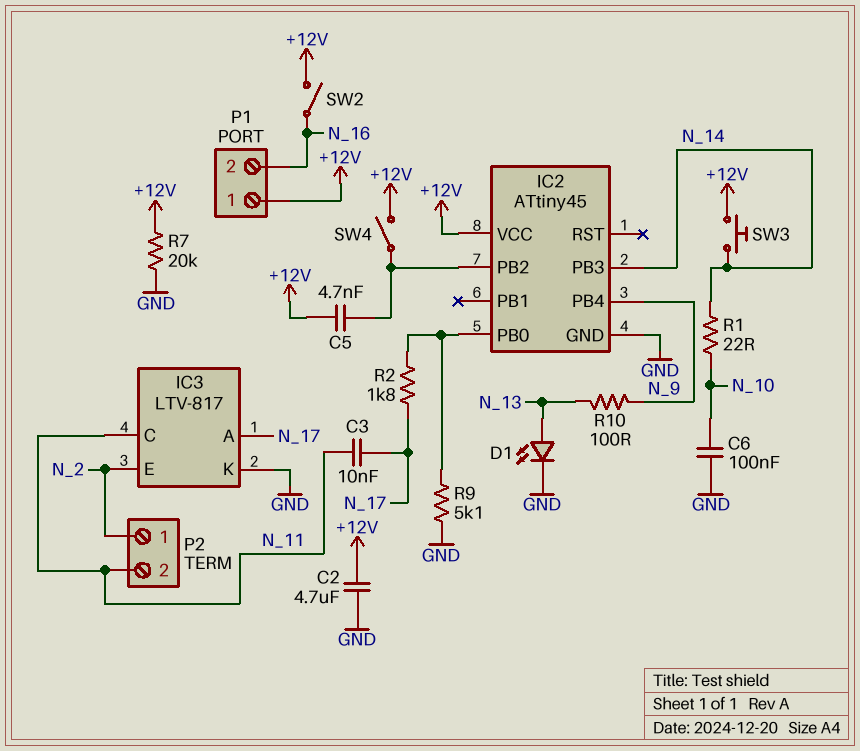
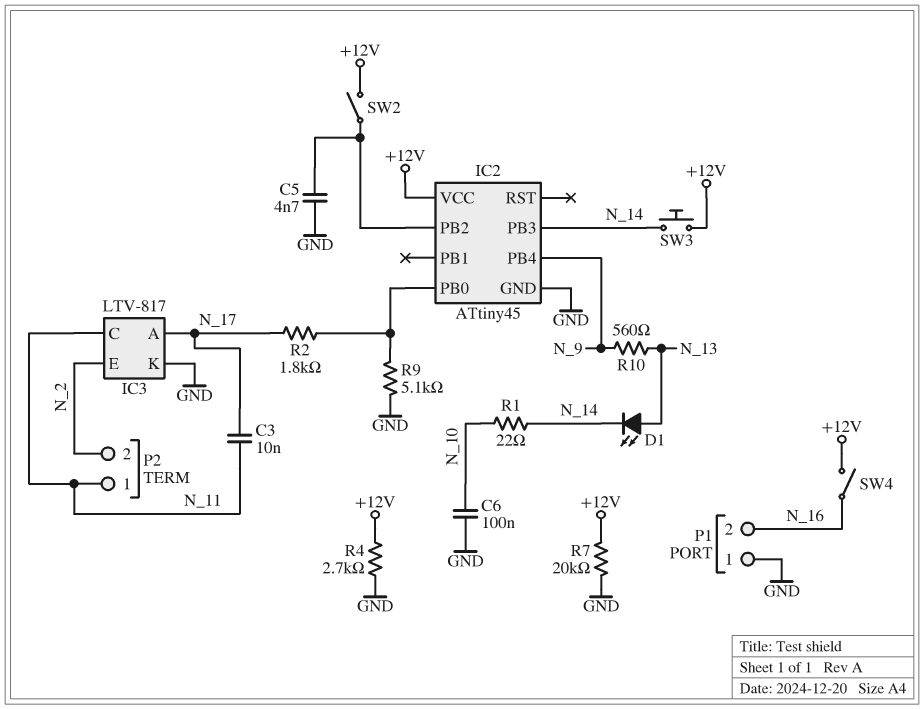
C2: 4.7uF (+12V, GND) -> none
C5: 4.7nF (+12V, IC2/PB2) -> 4.7nF (GND, IC2/PB2)
D1: LED (A N_13, K GND) -> LED (A N_13, K N_14)
P1 pin 1: +12V -> GND
P2 pin 1: N_2 -> N_11
P2 pin 2: N_11 -> N_2
R4: none -> 2.7k (+12V, GND)
R10: 100 (N_9, N_13) -> 560 (N_9, N_13)
SW2: switch (+12V, N_16) -> switch (+12V, IC2/PB2)
SW4: switch (+12V, IC2/PB2) -> switch (+12V, N_16)

